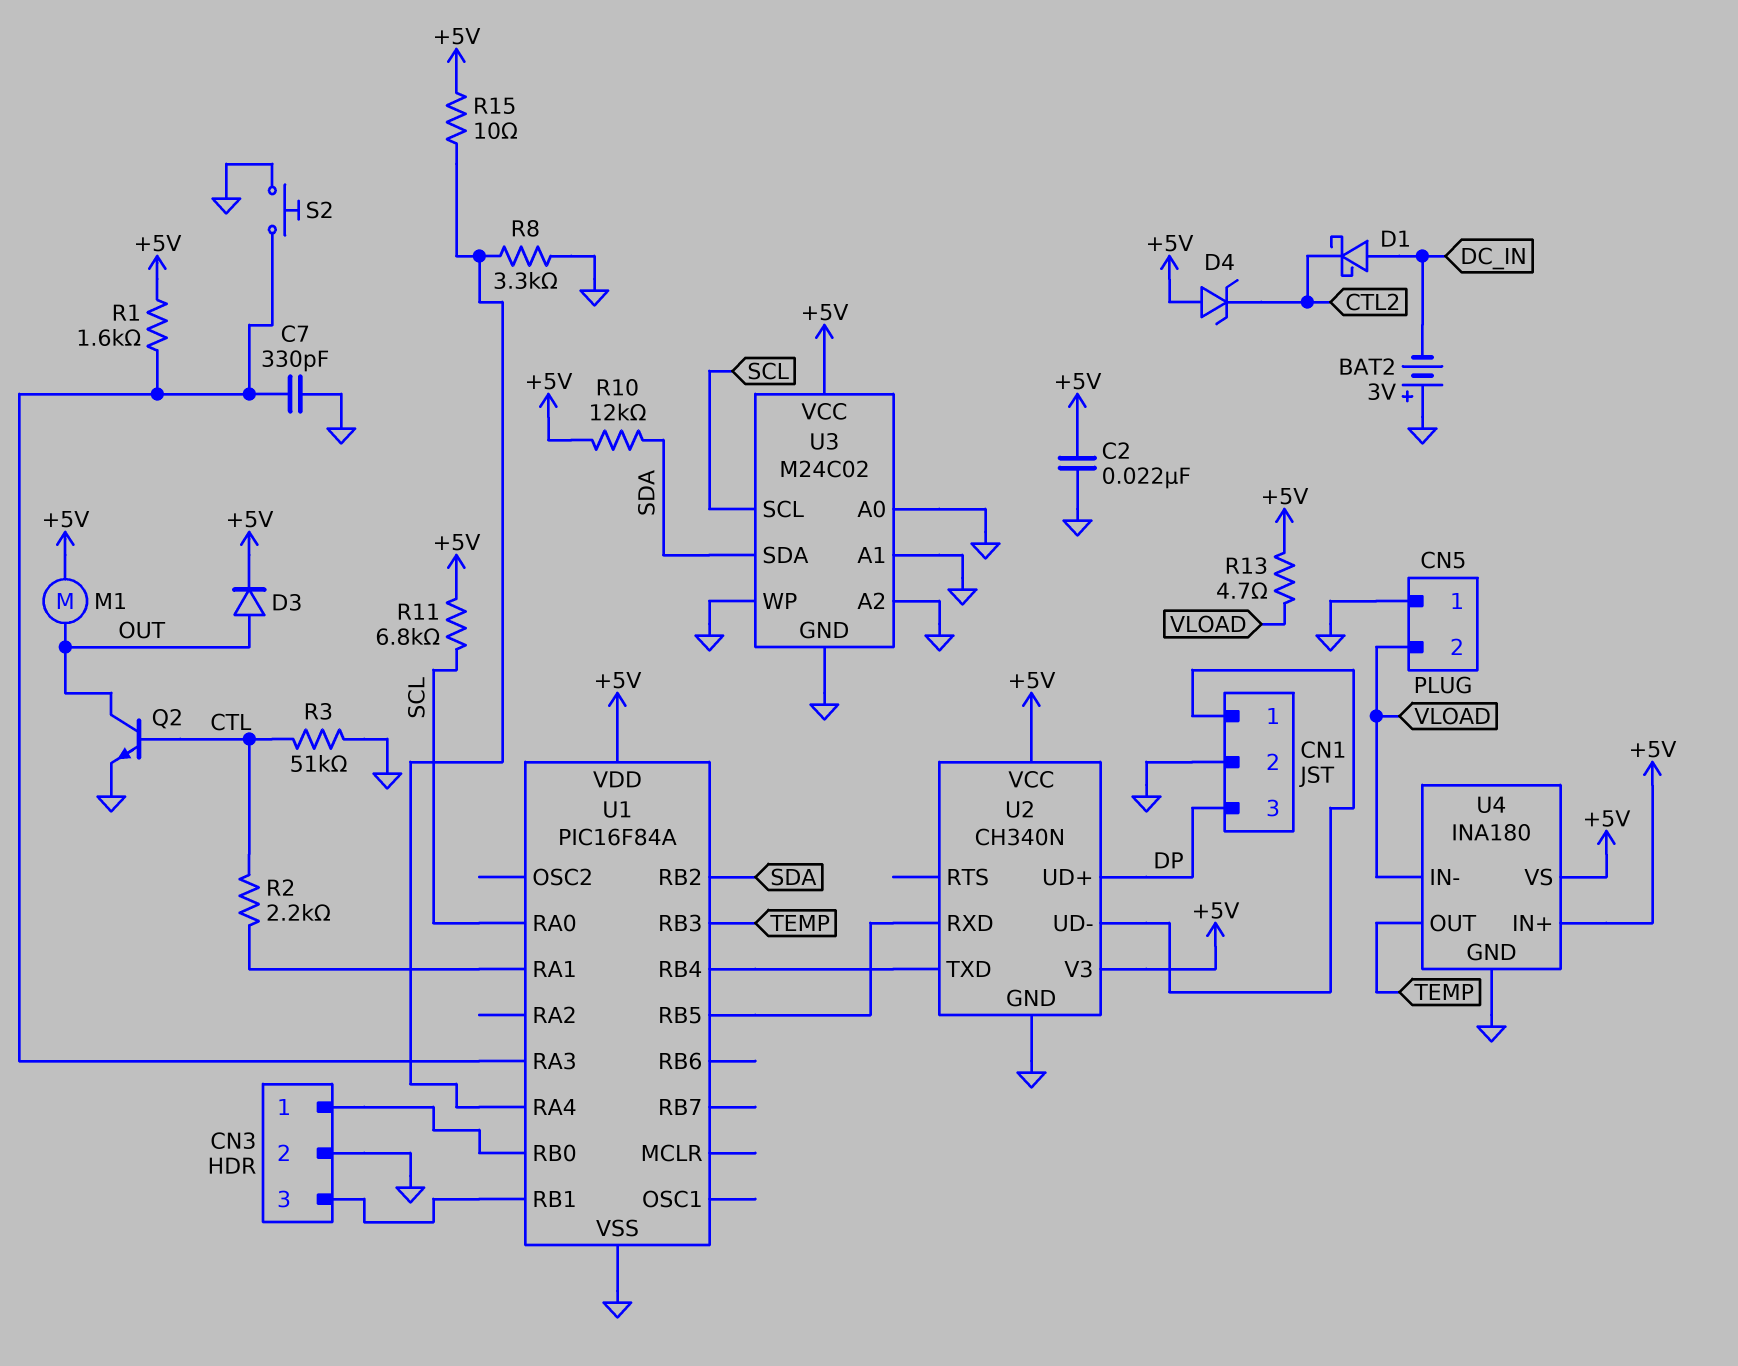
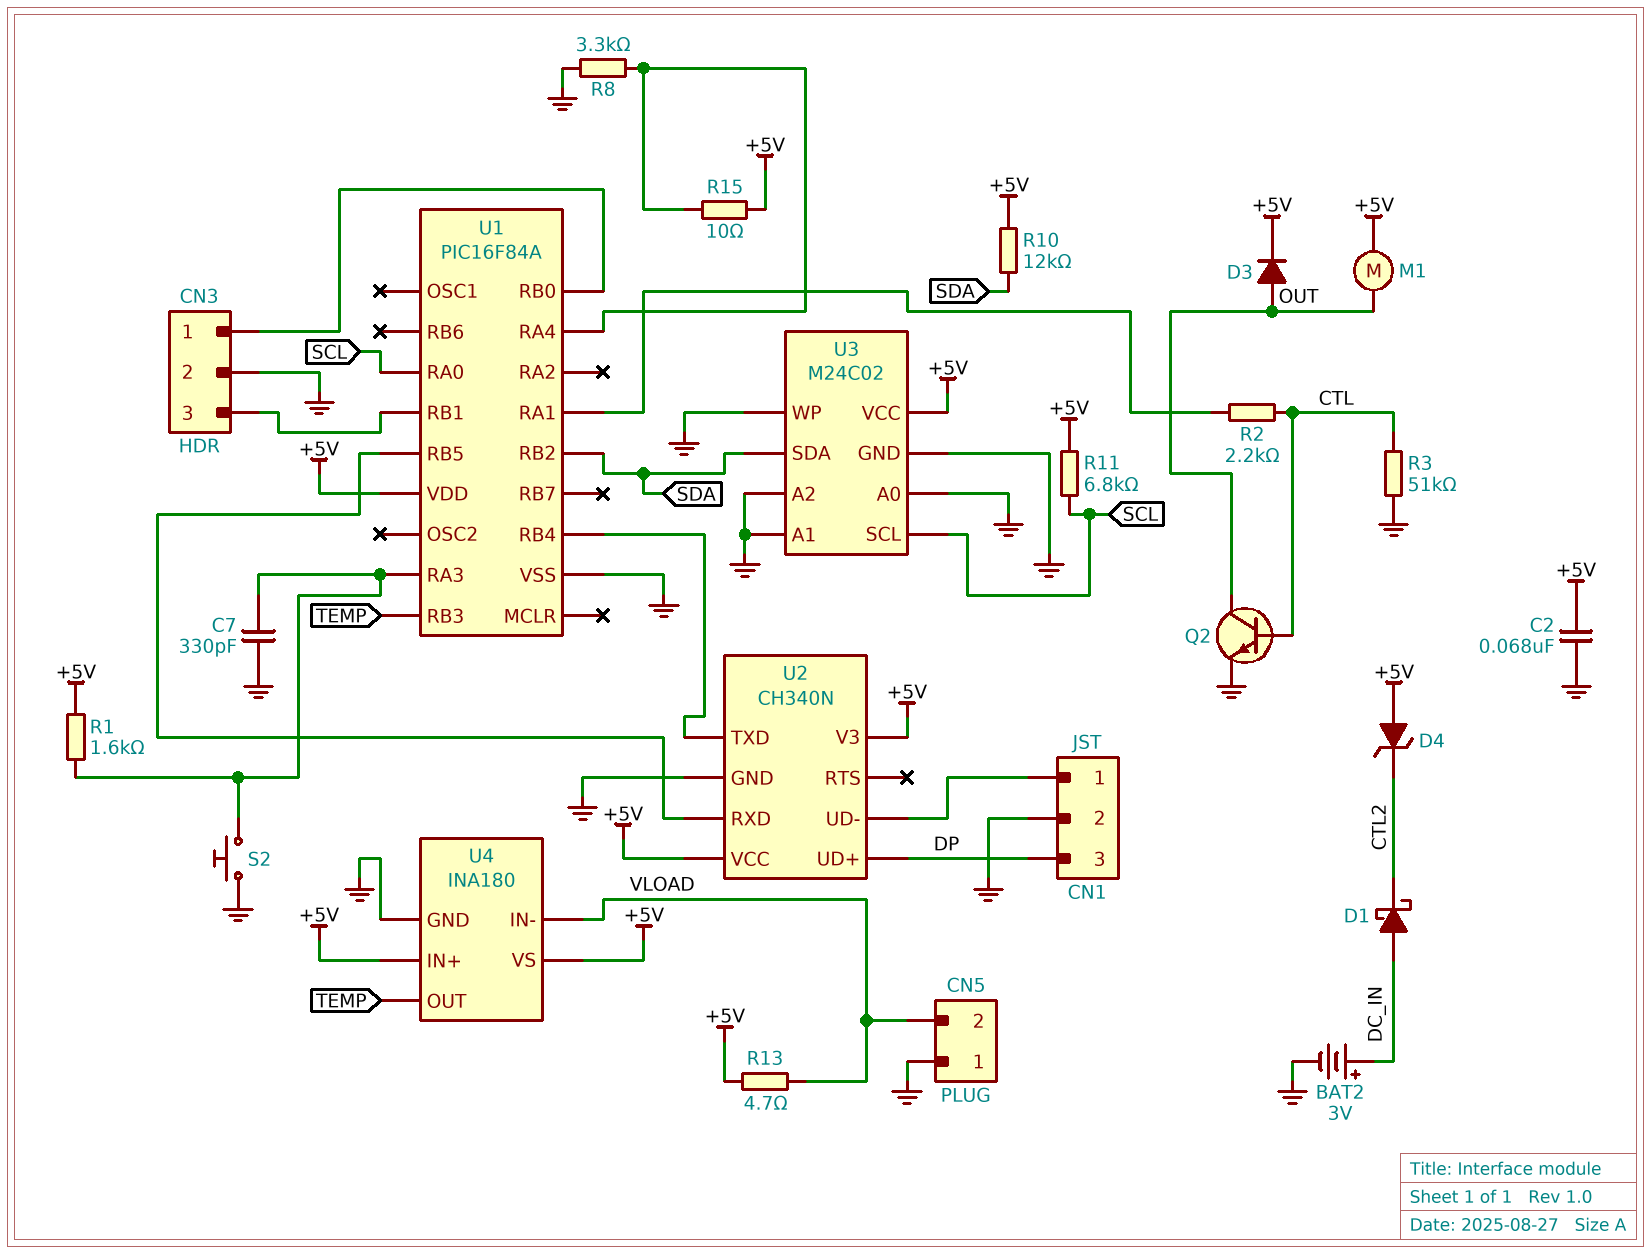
BAT2: 3V (plus GND, minus DC_IN) -> 3V (plus DC_IN, minus GND)
C2: 22nF (+5V, GND) -> 68nF (+5V, GND)

